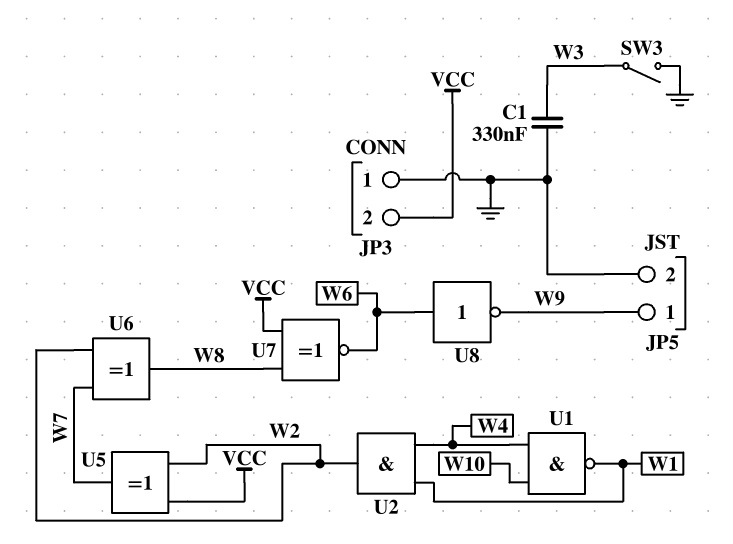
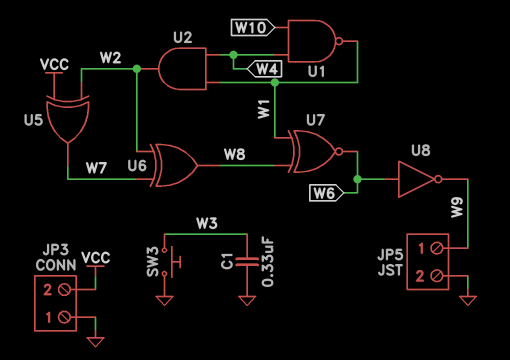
SW3: switch (GND, W3) -> button (GND, W3)
U7: XNOR (in VCC, in W8, out W6) -> XNOR (in W1, in W8, out W6)

